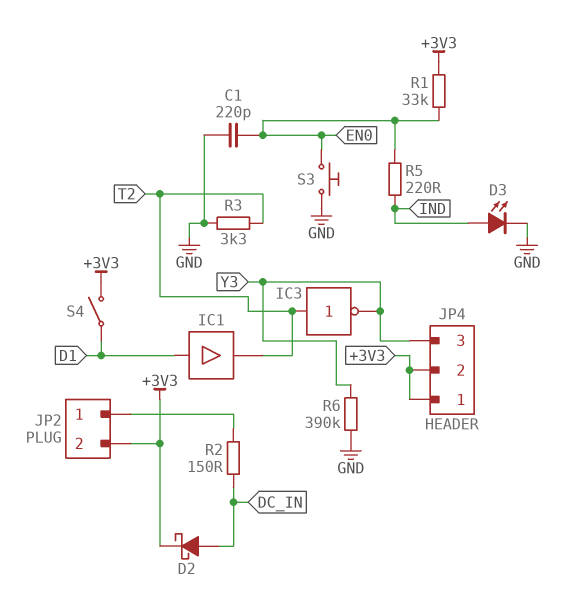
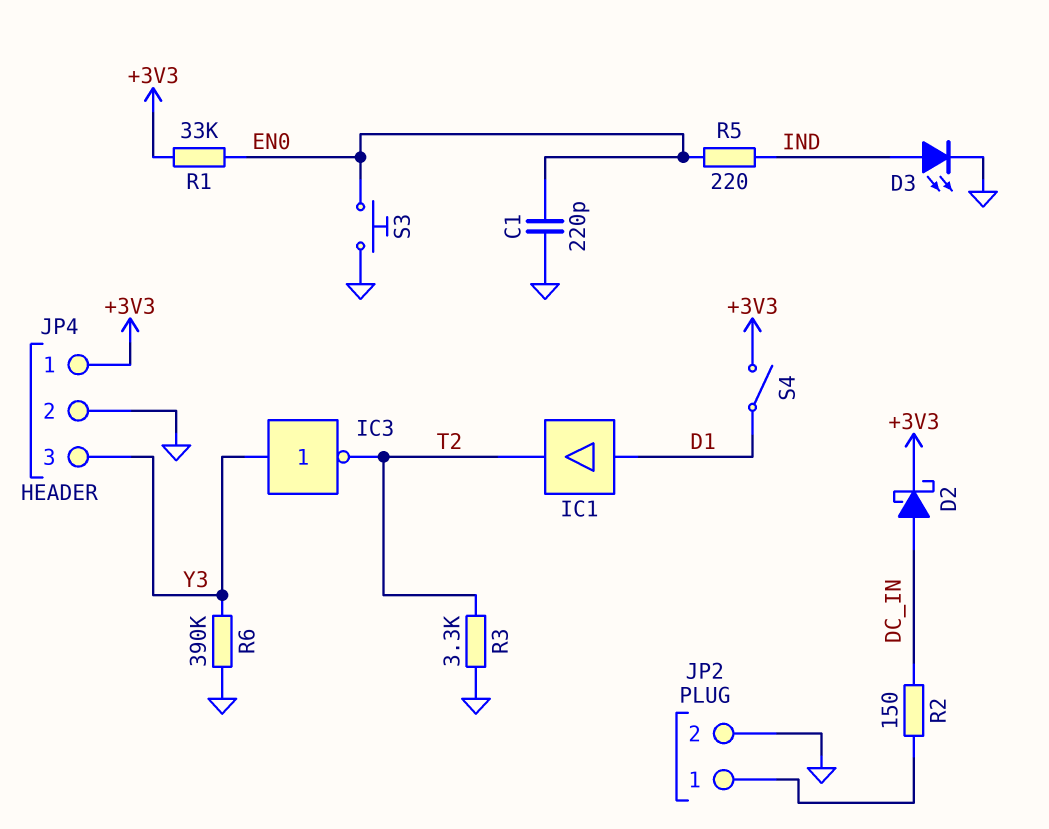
IC3: NOT (in T2, out Y3) -> NOT (in Y3, out T2)
JP2 pin 2: +3V3 -> GND
JP4 pin 2: +3V3 -> GND

